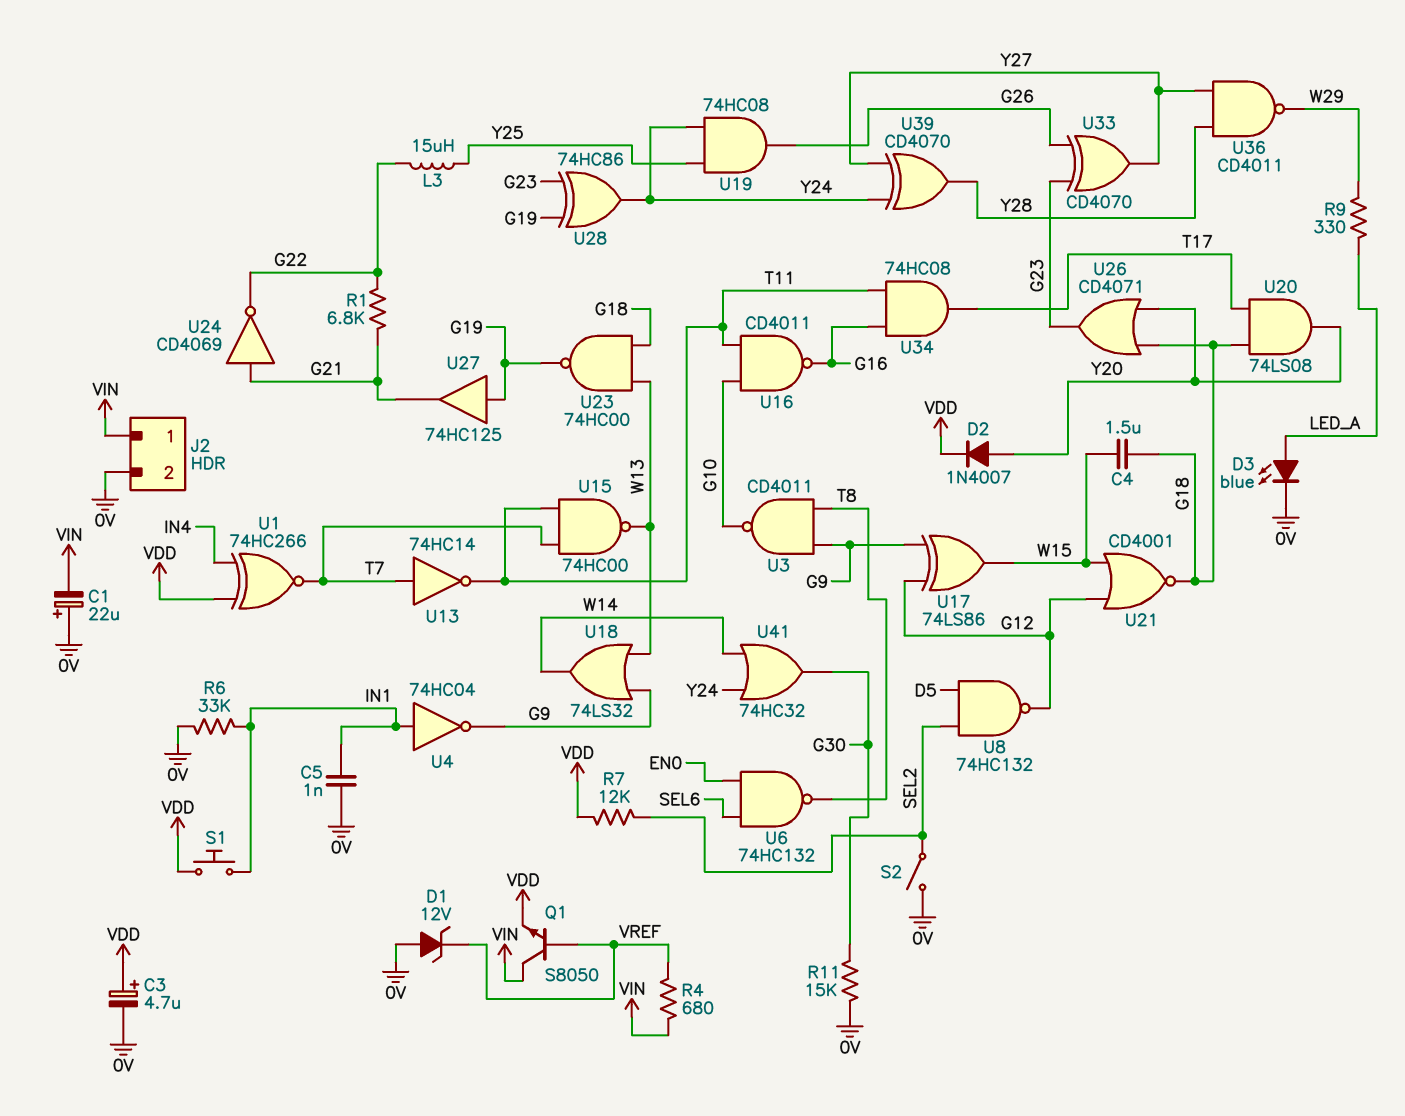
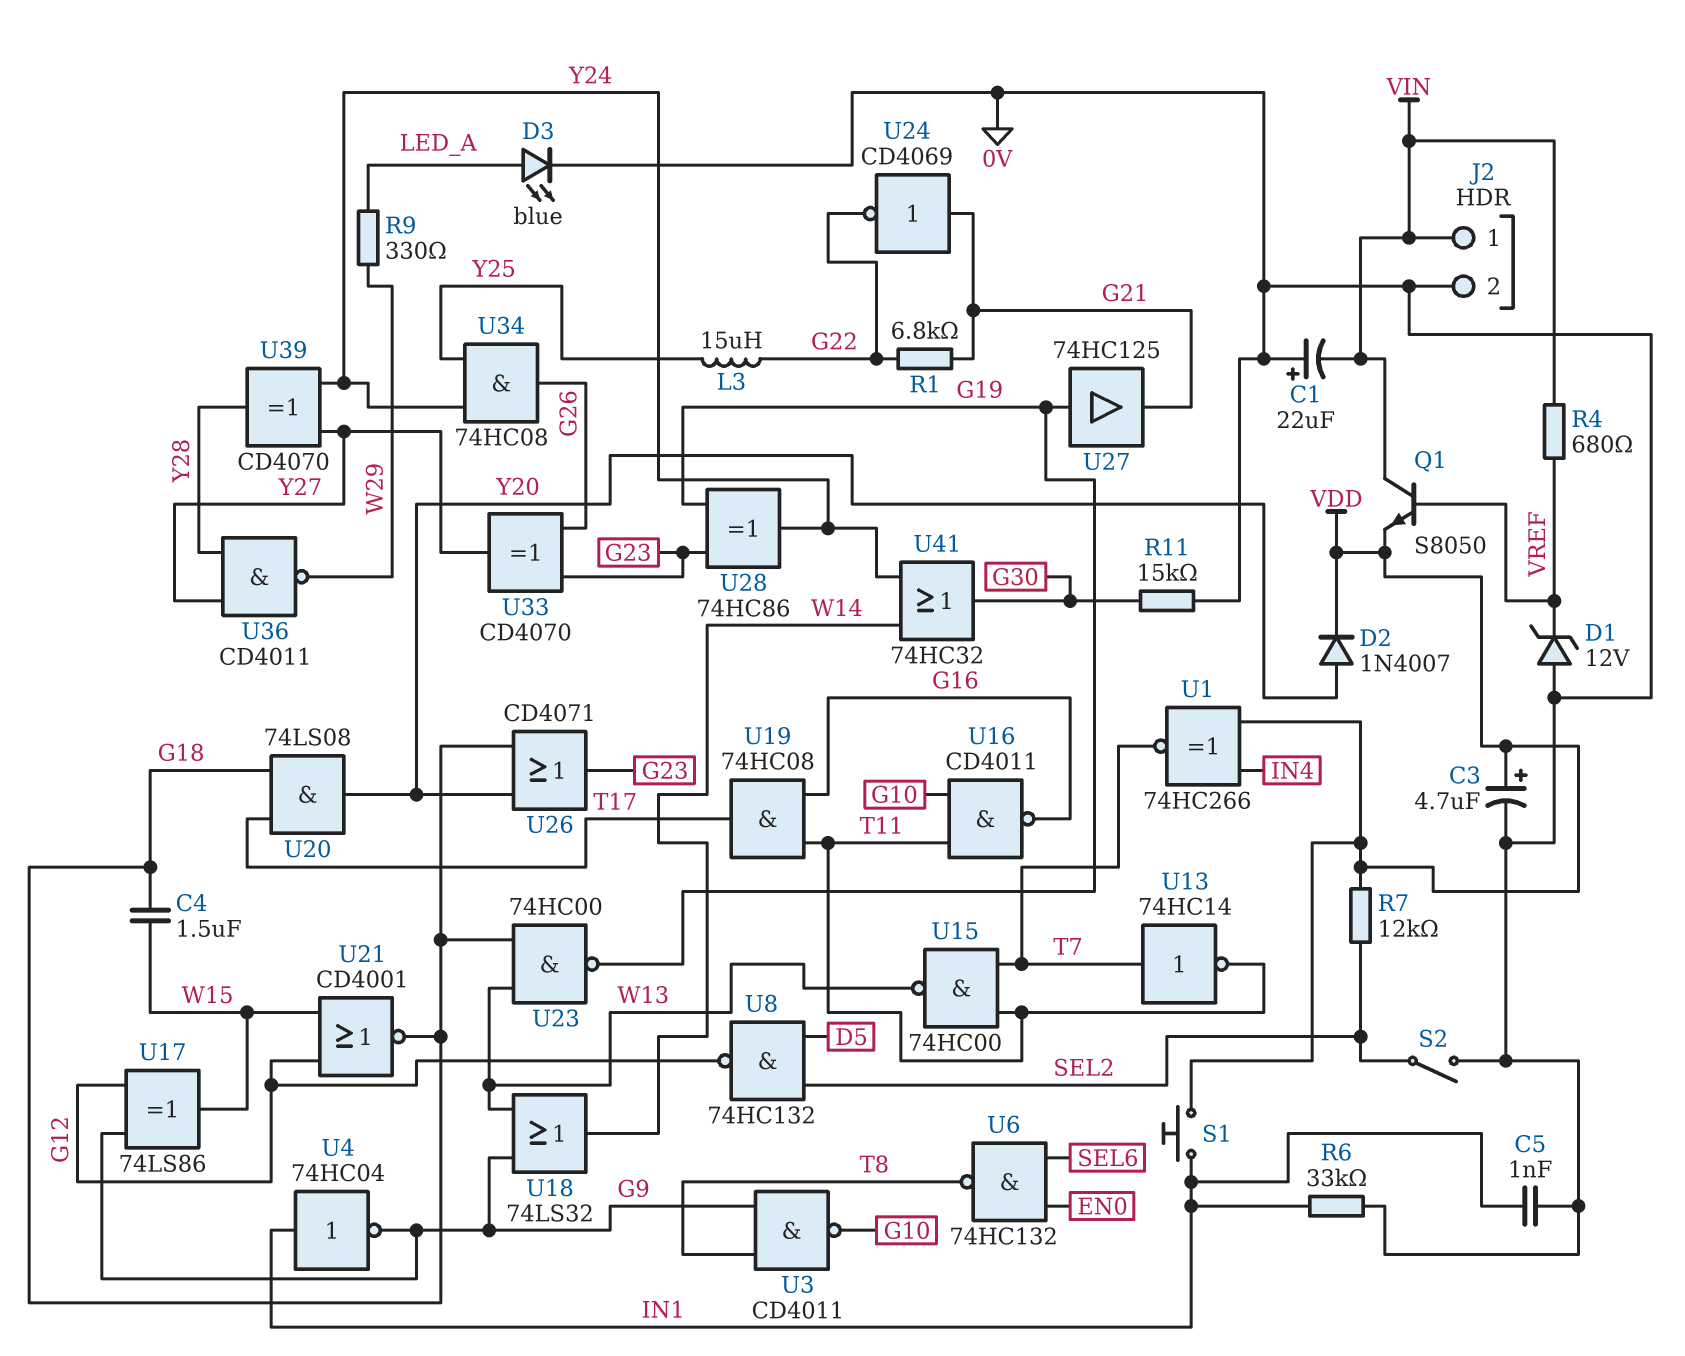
U19: AND 74HC08 (in Y24, in Y25, out G26) -> AND 74HC08 (in G16, in T11, out T17)
U34: AND 74HC08 (in G16, in T11, out T17) -> AND 74HC08 (in Y24, in Y25, out G26)

